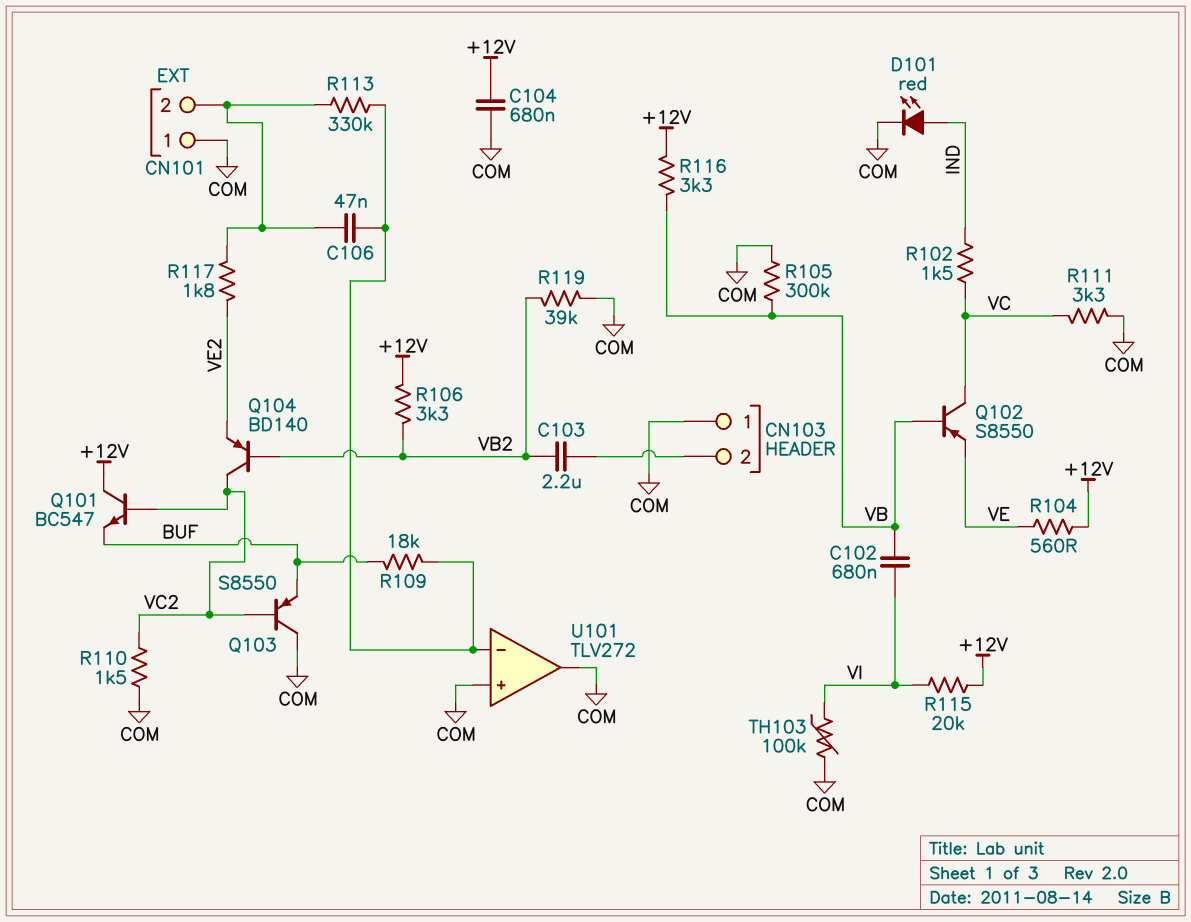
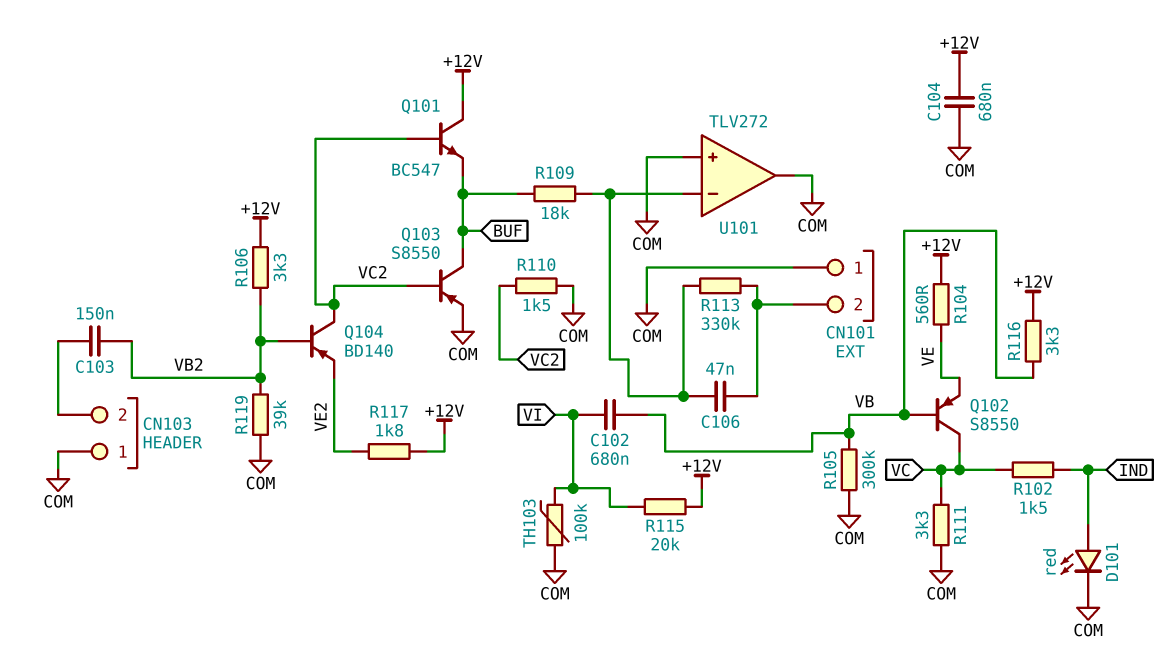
C103: 2.2uF (CN103/2, VB2) -> 150nF (CN103/2, VB2)
Q103: PNP S8550 (B VC2, C COM, E BUF) -> PNP S8550 (B VC2, C BUF, E COM)
R117: 1.8k (CN101/2, VE2) -> 1.8k (+12V, VE2)

